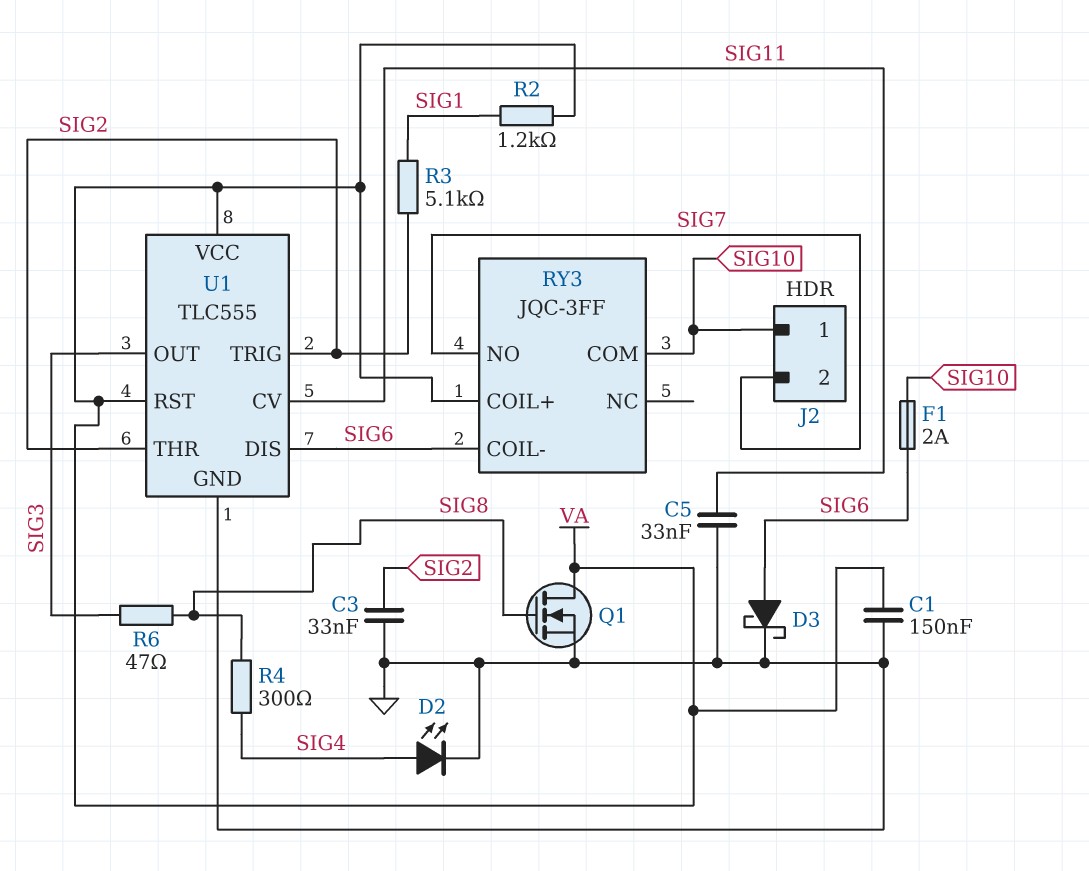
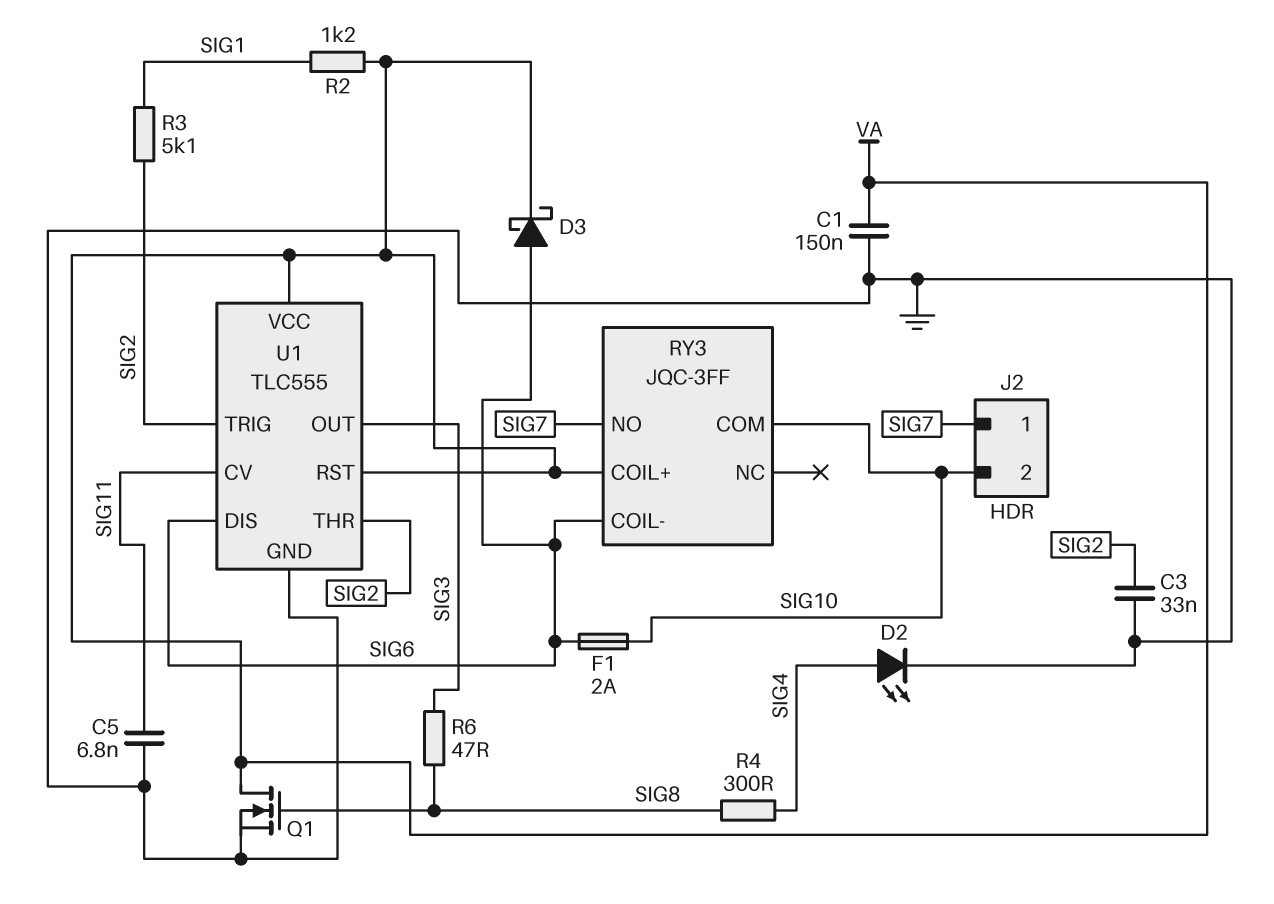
C5: 33nF (GND, SIG11) -> 6.8nF (GND, SIG11)
D3: schottky (A SIG6, K GND) -> schottky (A SIG6, K VA)
J2 pin 1: SIG10 -> SIG7
J2 pin 2: SIG7 -> SIG10

